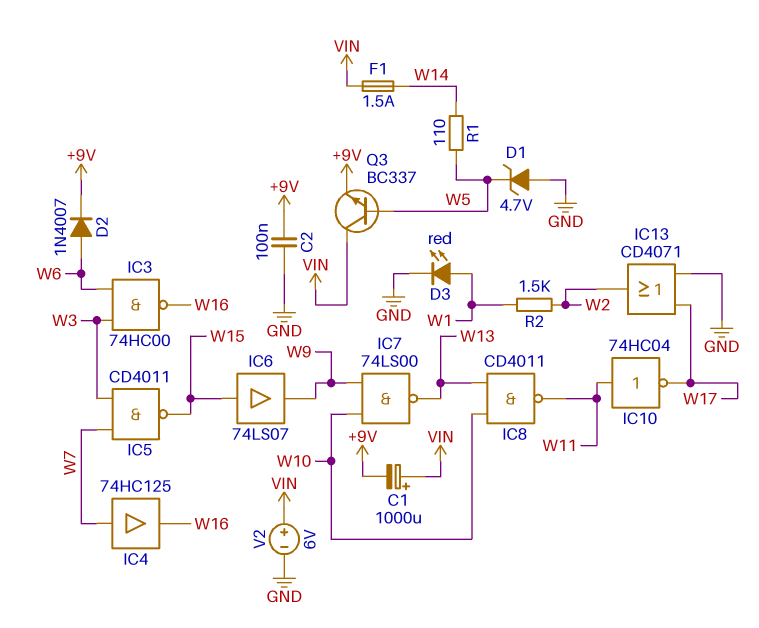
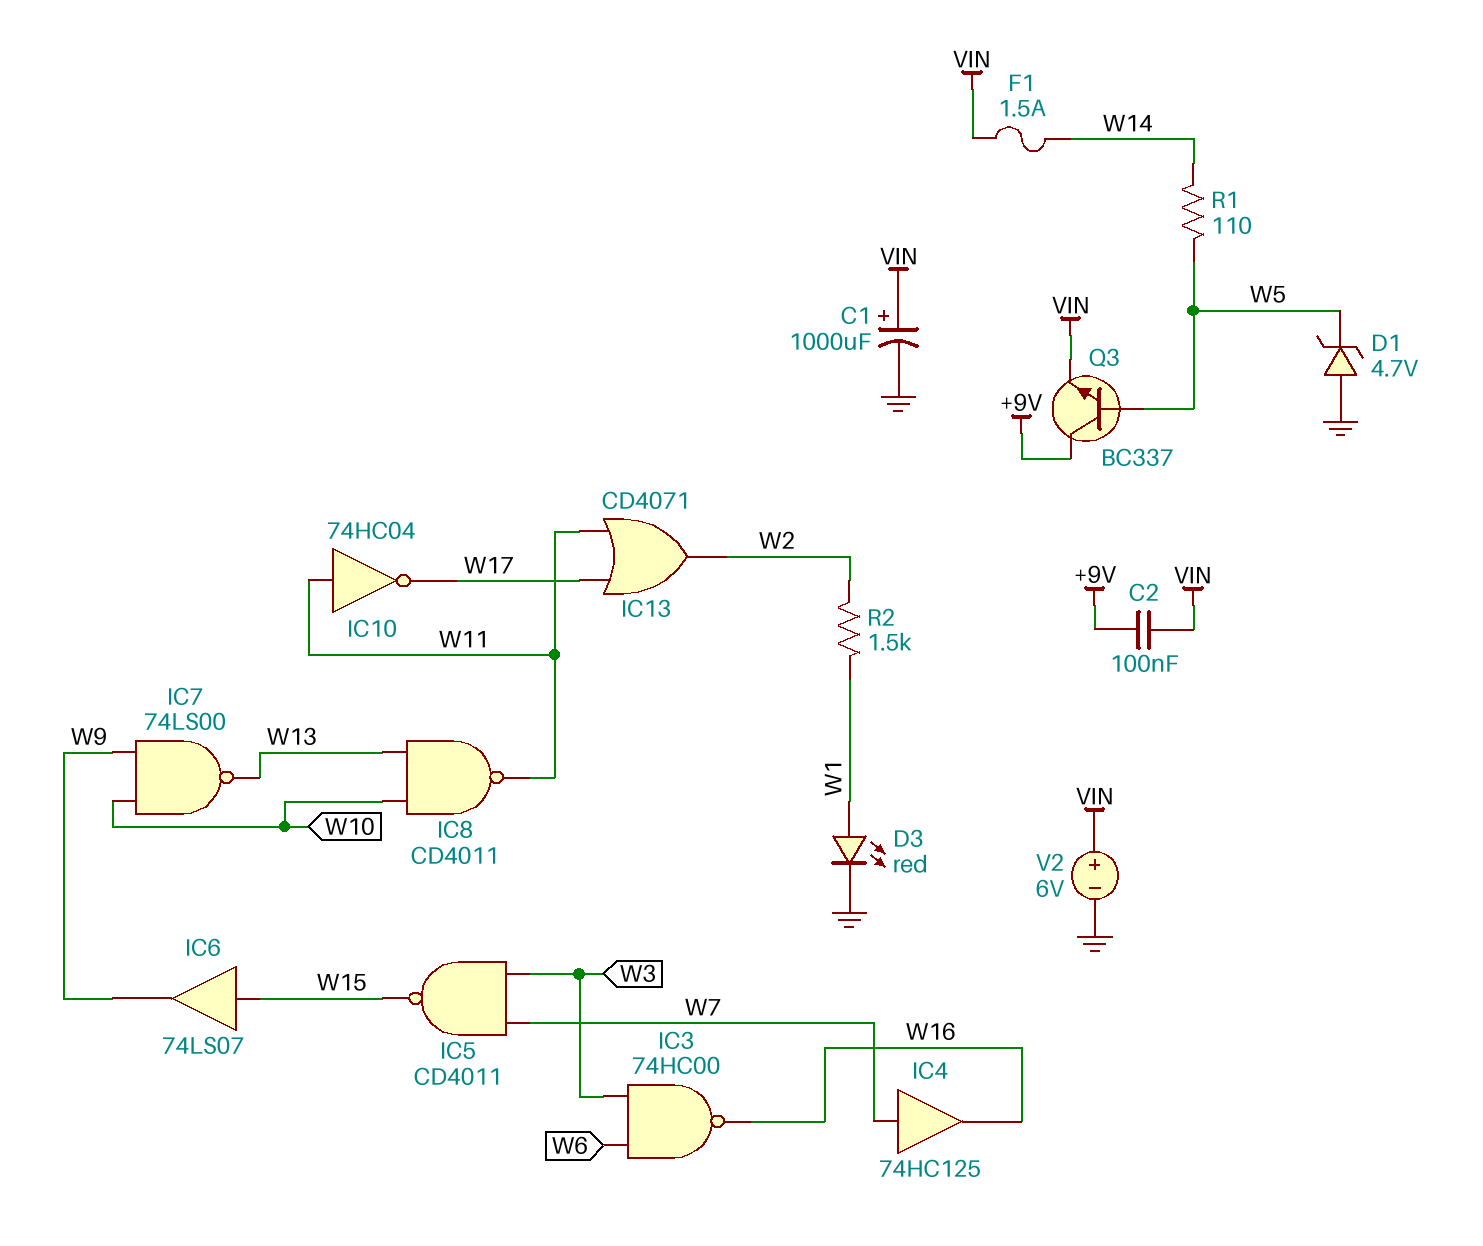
C1: 1000uF (plus VIN, minus +9V) -> 1000uF (plus VIN, minus GND)
C2: 100nF (+9V, GND) -> 100nF (+9V, VIN)
D2: diode 1N4007 (A W6, K +9V) -> none
IC13: OR CD4071 (in GND, in W17, out W2) -> OR CD4071 (in W11, in W17, out W2)
Q3: NPN BC337 (B W5, C VIN, E +9V) -> NPN BC337 (B W5, C +9V, E VIN)

